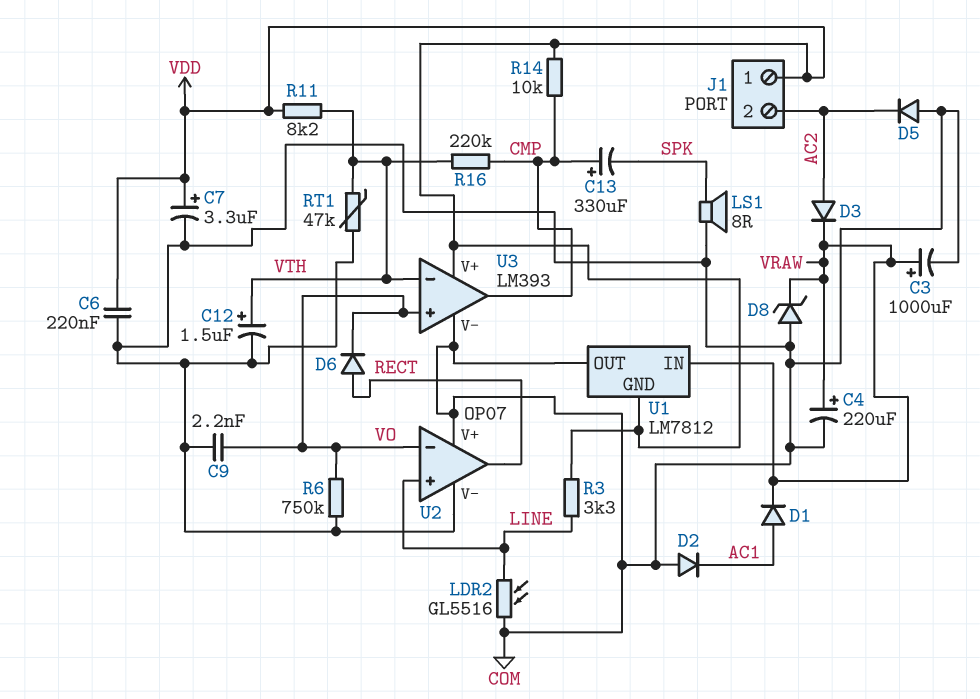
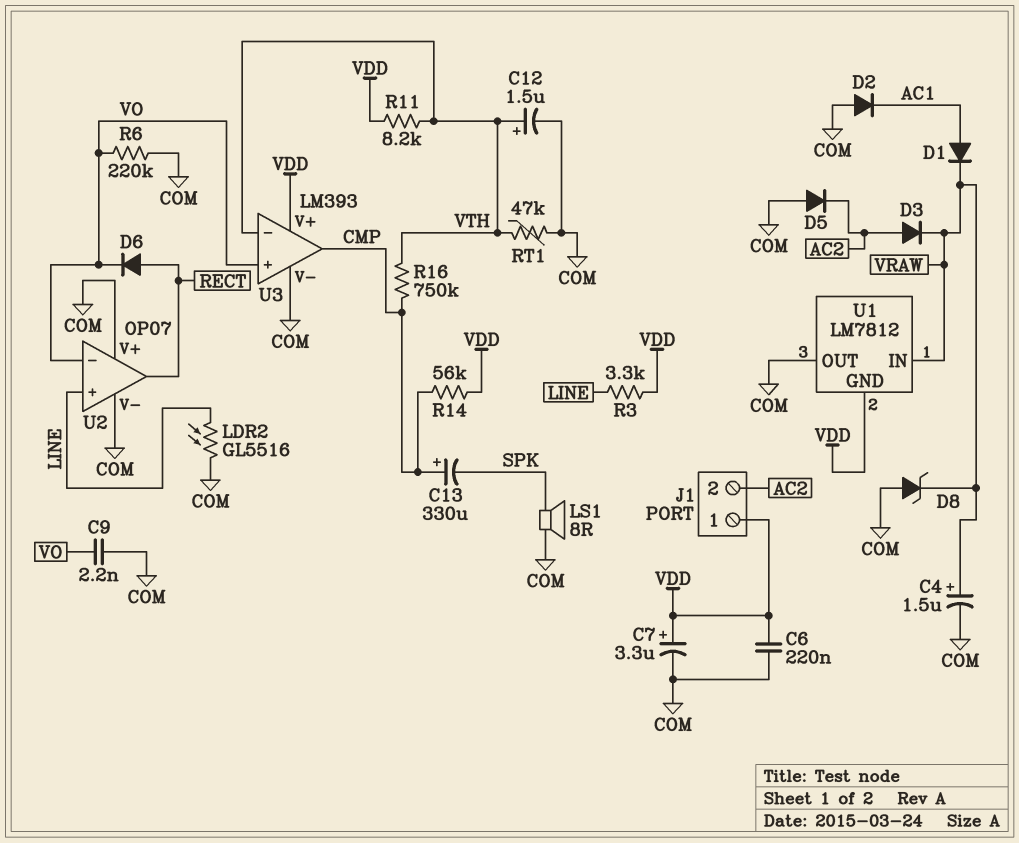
C3: 1000uF (plus VRAW, minus COM) -> none
C4: 220uF (plus VRAW, minus COM) -> 1.5uF (plus VRAW, minus COM)
R6: 750k (COM, VO) -> 220k (COM, VO)
R14: 10k (CMP, VDD) -> 56k (CMP, VDD)
R16: 220k (CMP, VTH) -> 750k (CMP, VTH)

